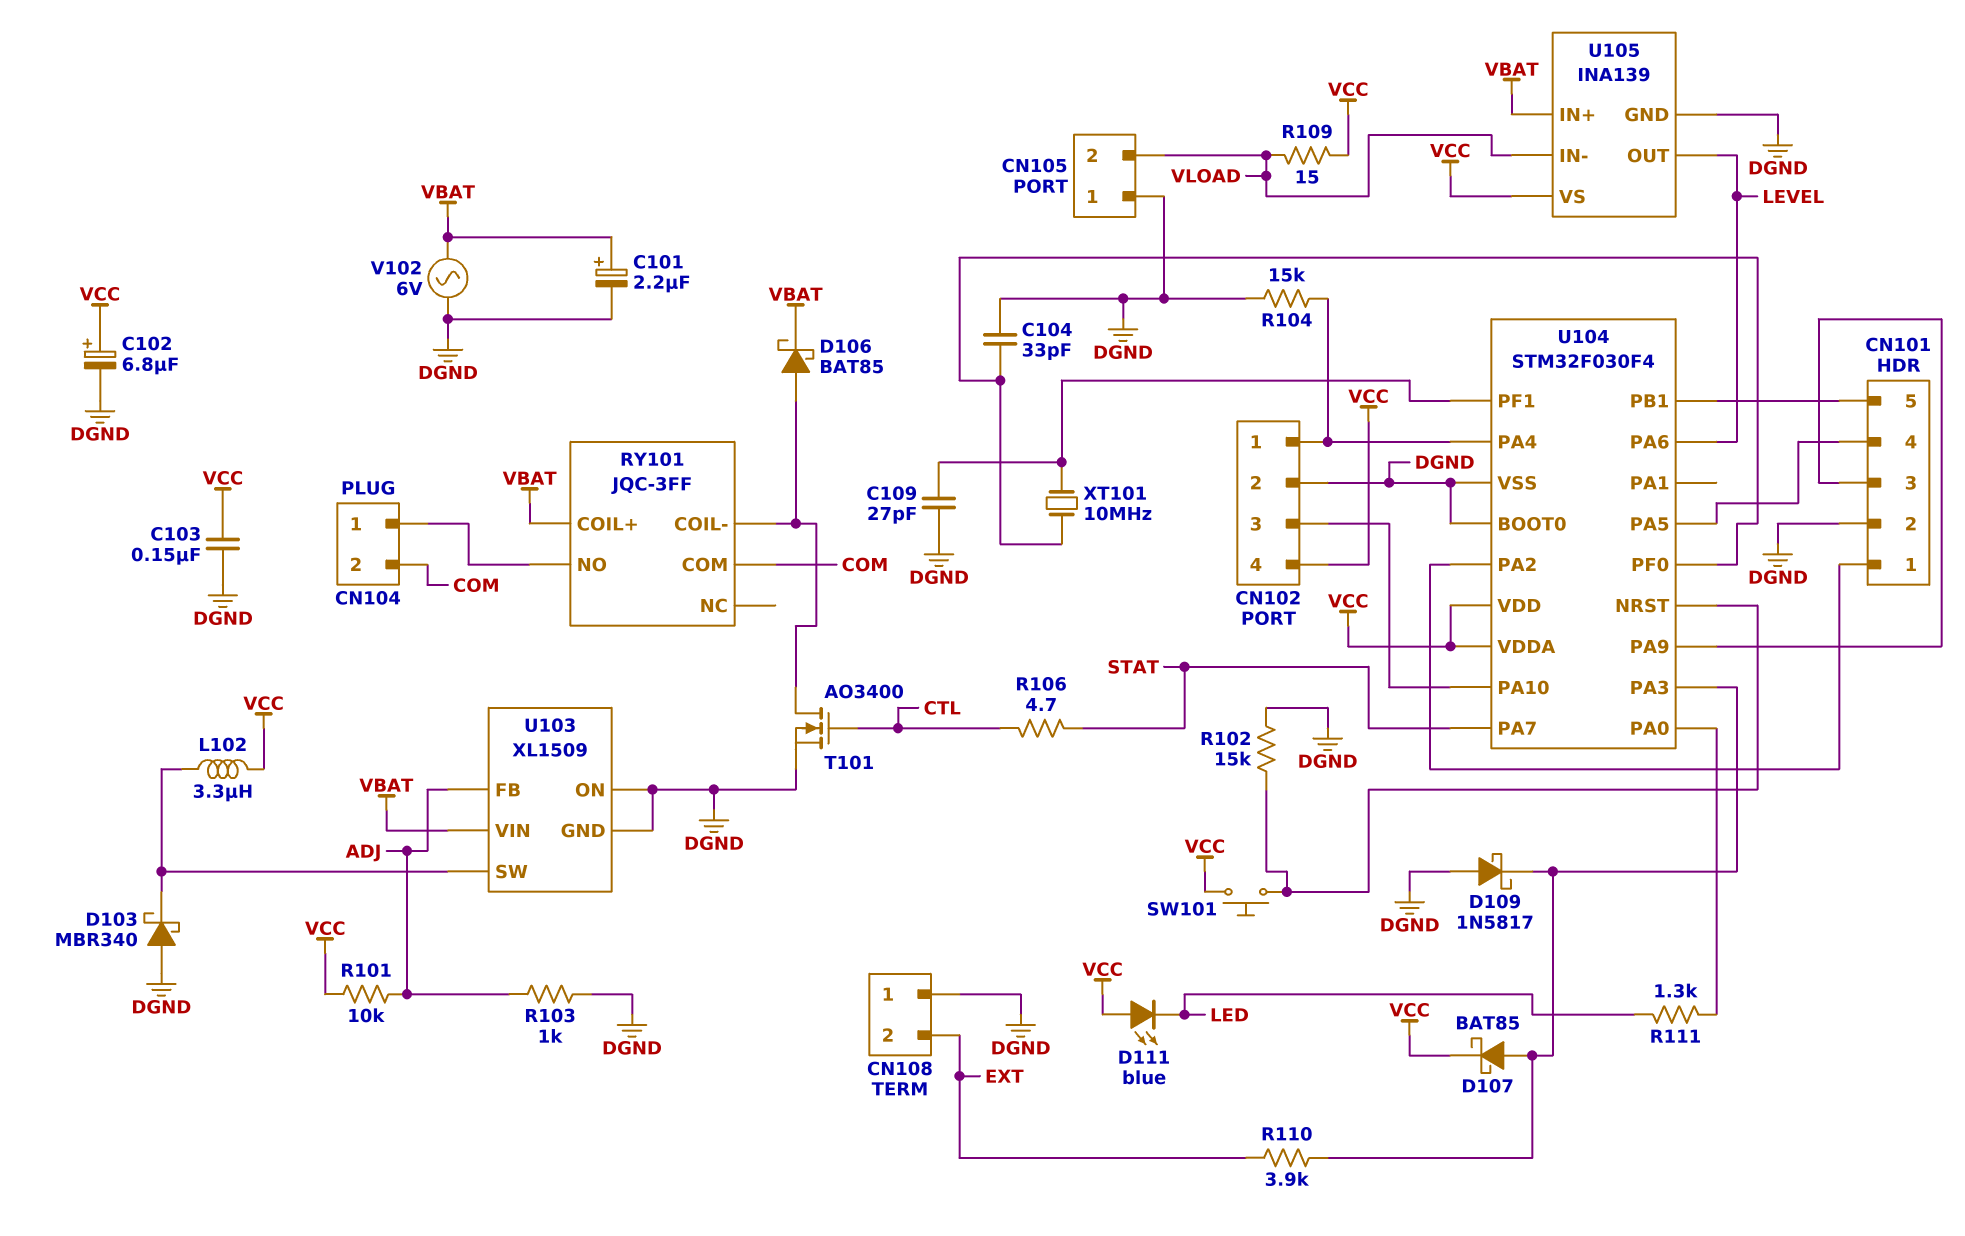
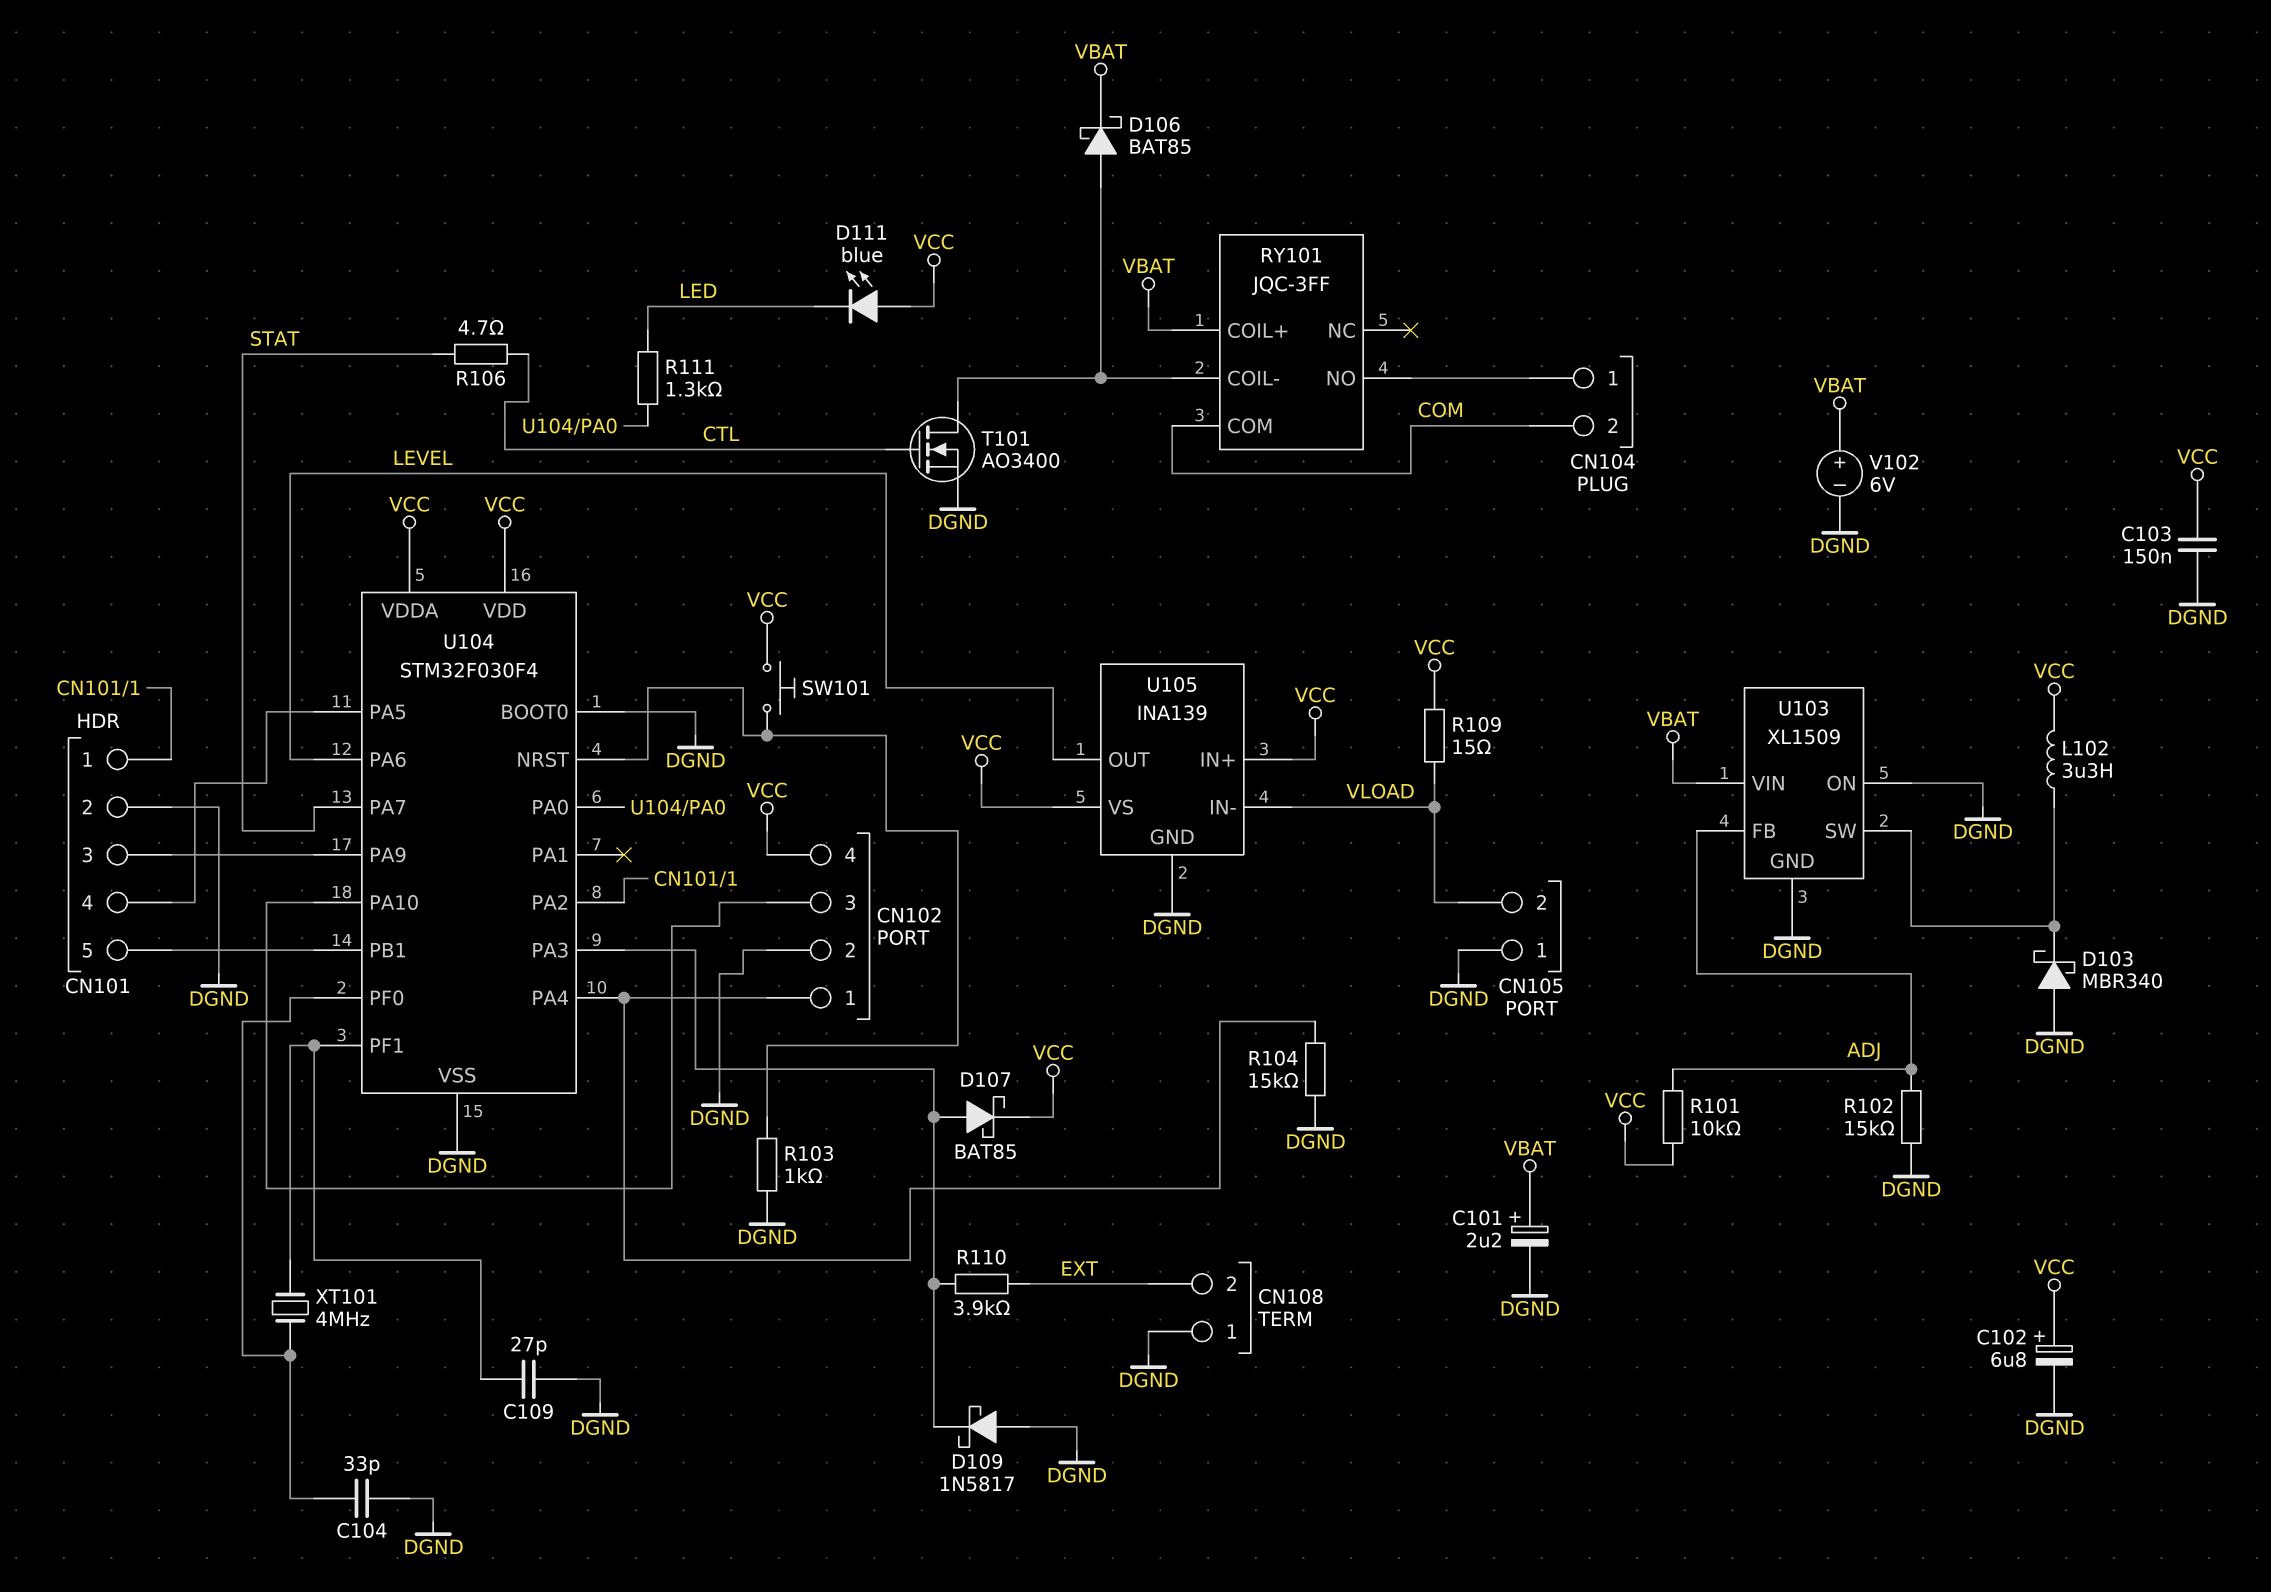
R102: 15k (DGND, U104/NRST) -> 15k (ADJ, DGND)
R103: 1k (ADJ, DGND) -> 1k (DGND, U104/NRST)
U105 pin IN+: VBAT -> VCC
V102: AC 6V (DGND, VBAT) -> 6V (plus VBAT, minus DGND)
XT101: 10MHz (U104/PF0, U104/PF1) -> 4MHz (U104/PF0, U104/PF1)

